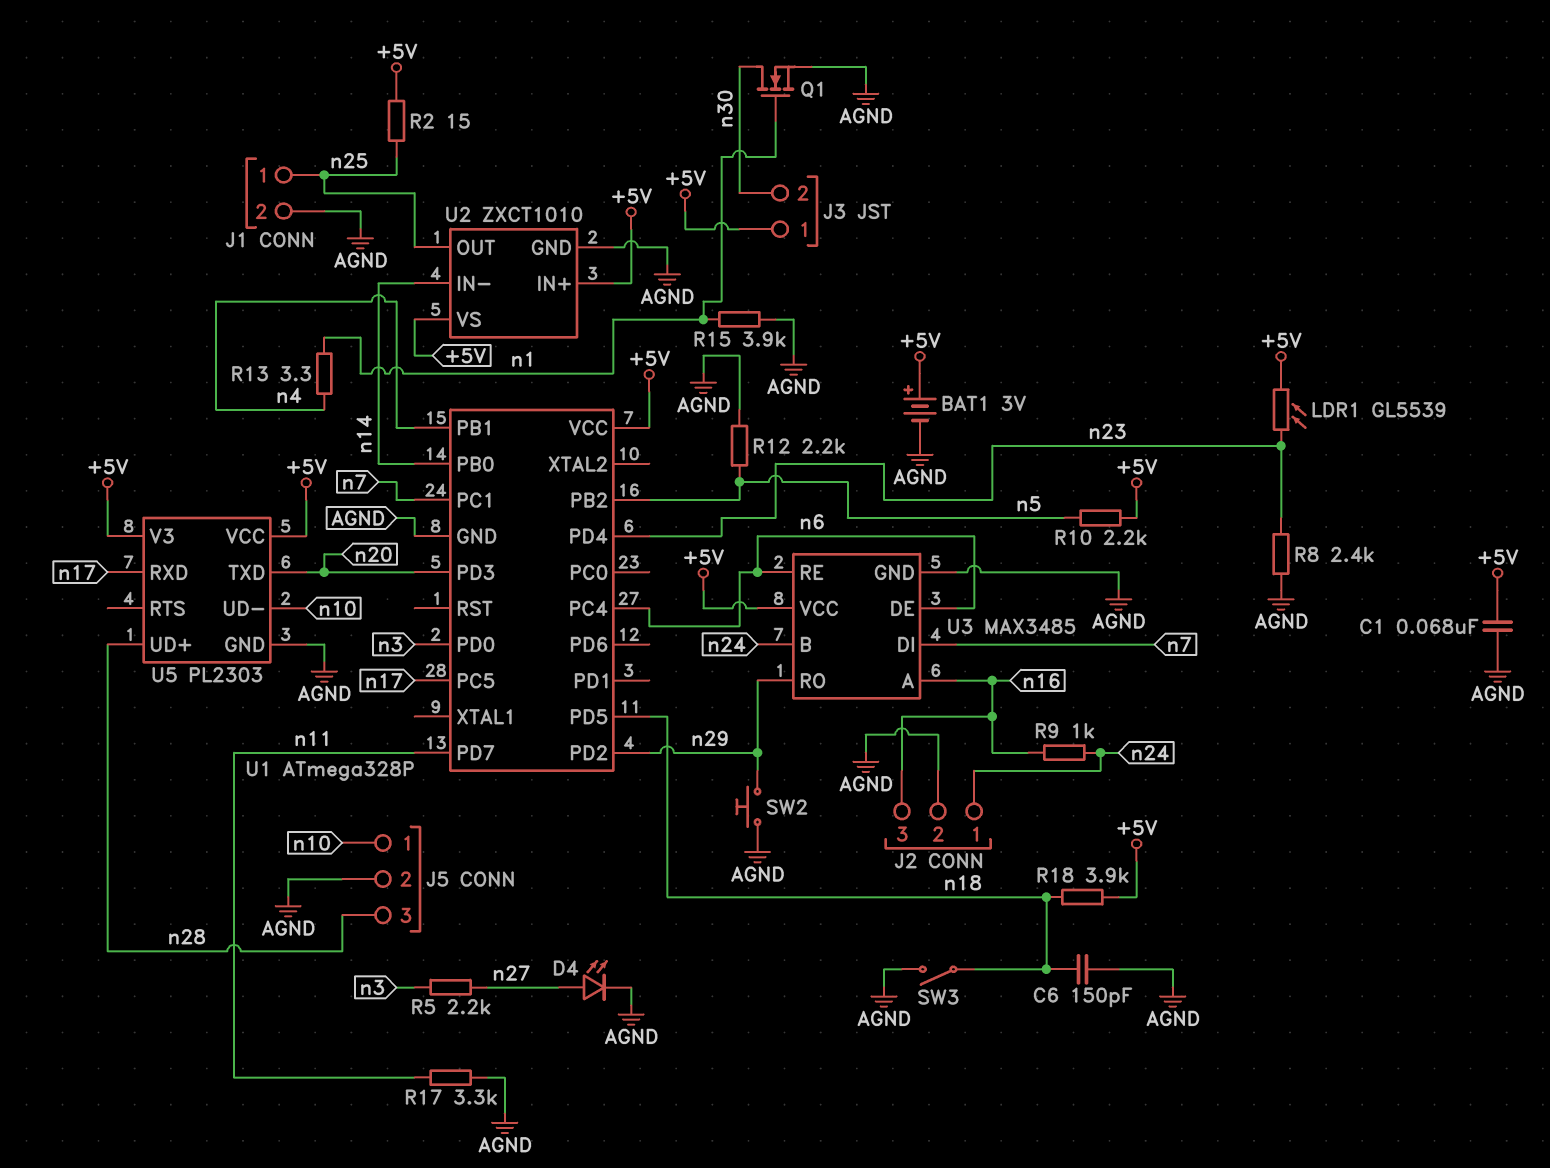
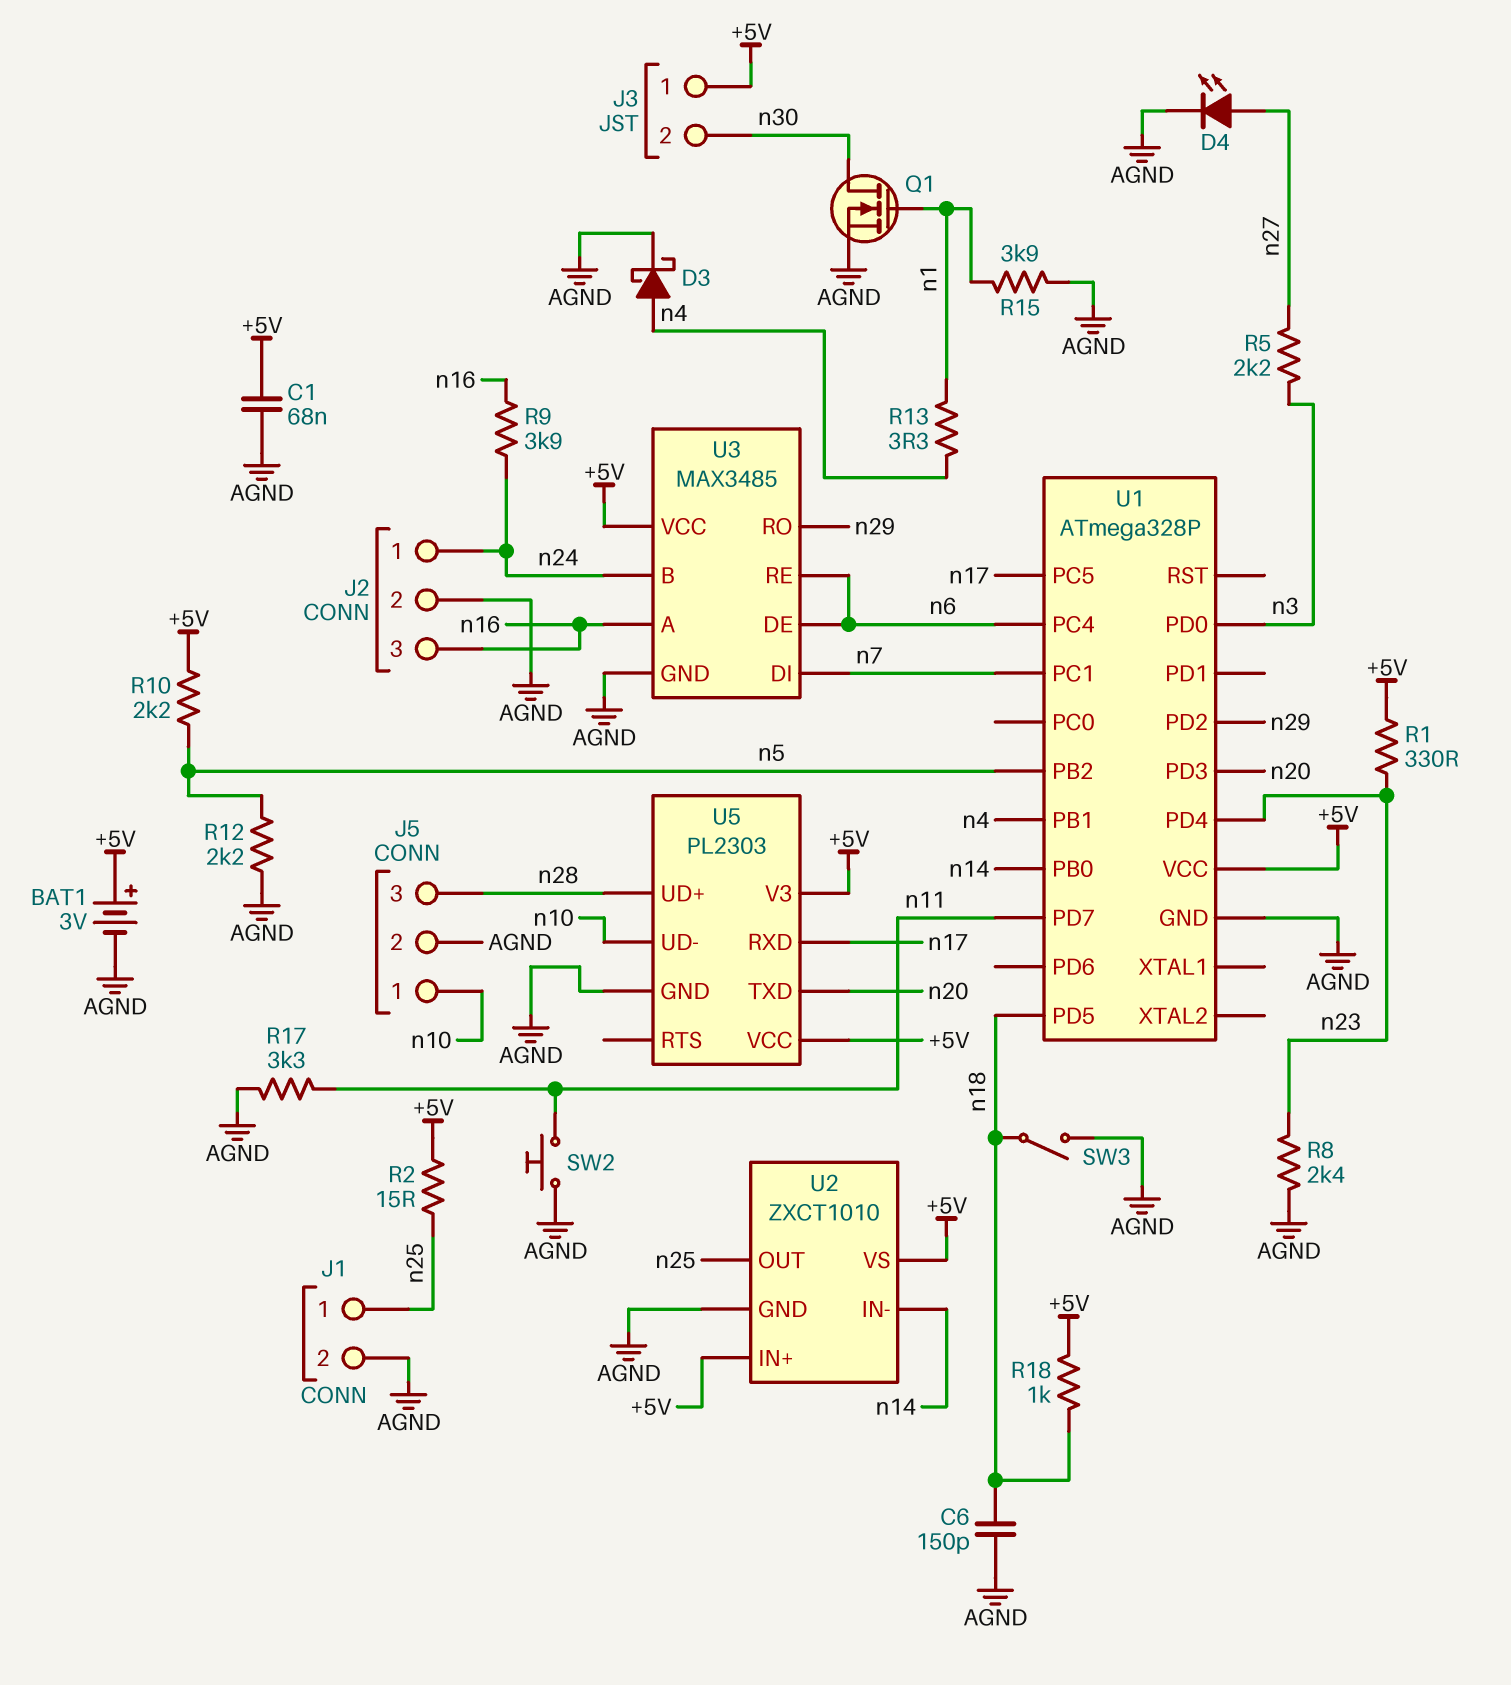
D3: none -> schottky (A n4, K AGND)
LDR1: GL5539 (+5V, n23) -> none
R1: none -> 330 (+5V, n23)
R9: 1k (n16, n24) -> 3.9k (n16, n24)
R18: 3.9k (+5V, n18) -> 1k (+5V, n18)
SW2: button (AGND, n29) -> button (AGND, n11)

